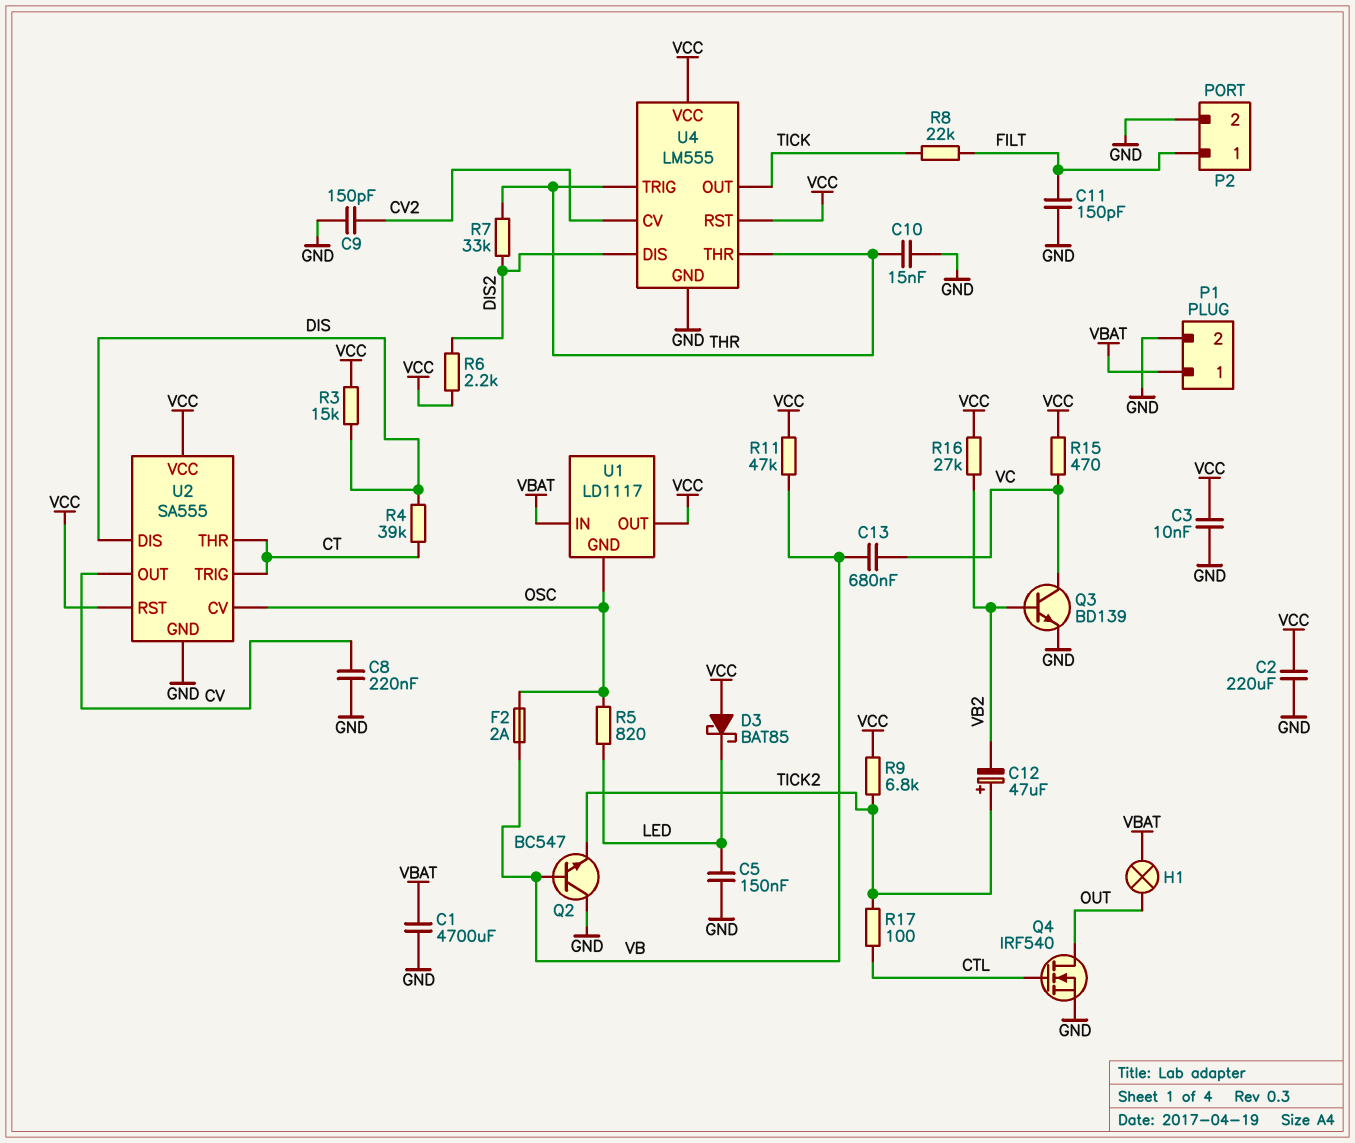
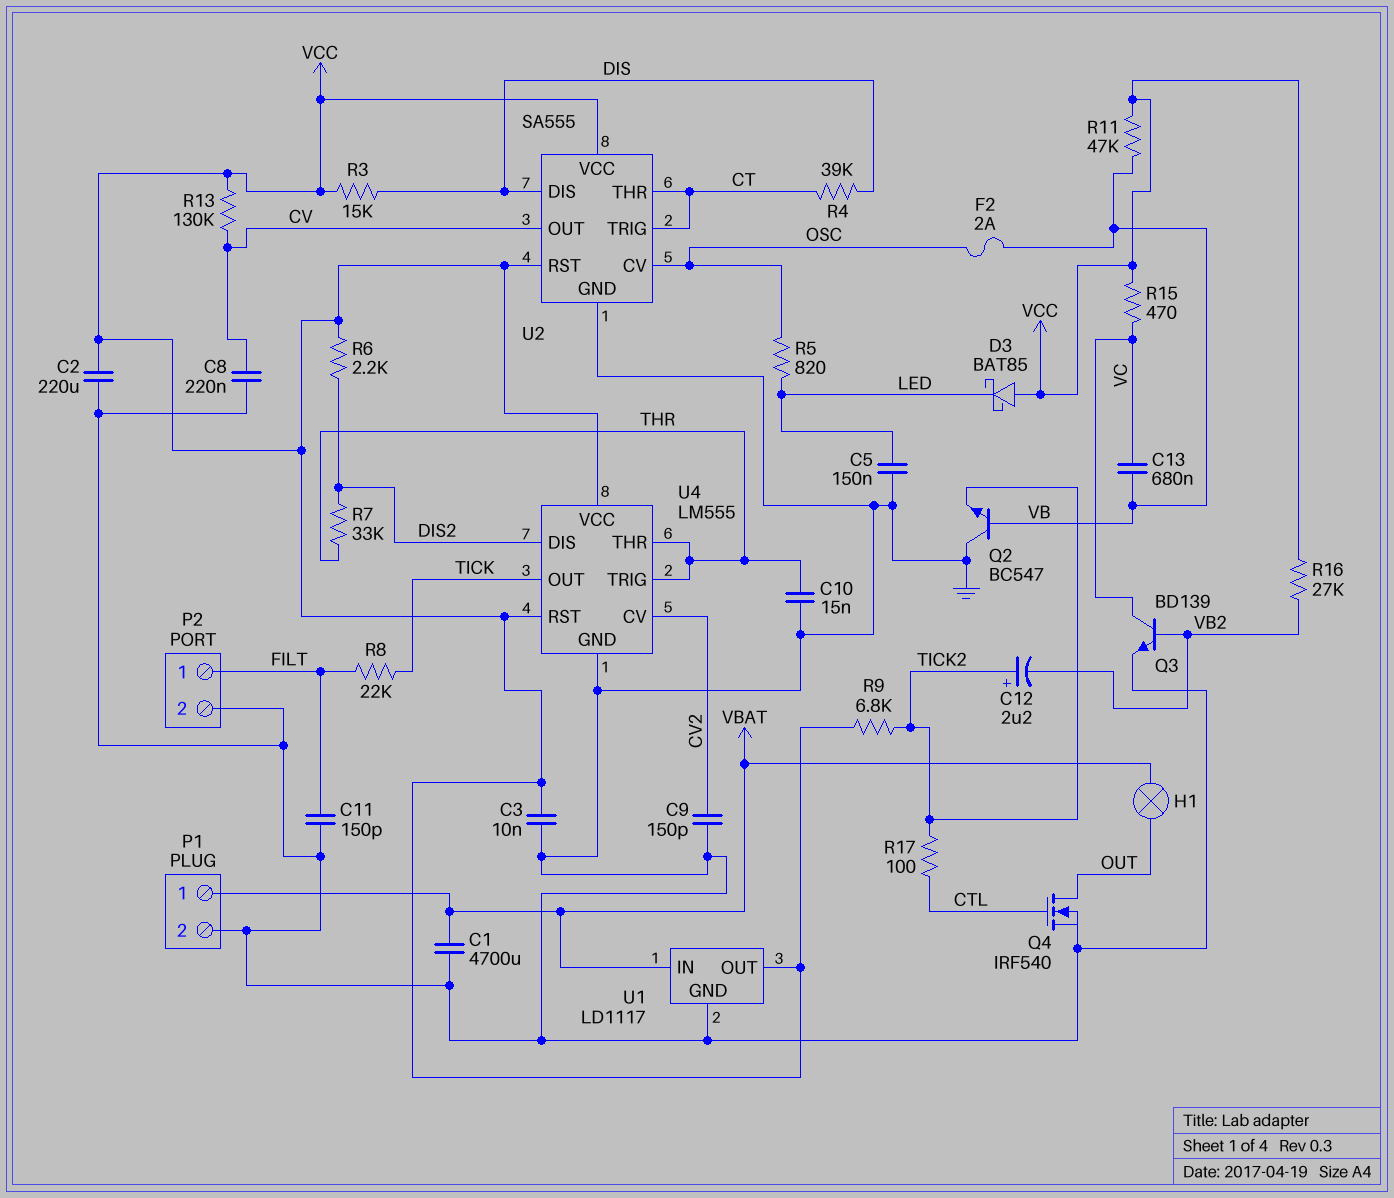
C12: 47uF (plus TICK2, minus VB2) -> 2.2uF (plus TICK2, minus VB2)
R13: none -> 130k (CV, VCC)
U1 pin GND: OSC -> GND

